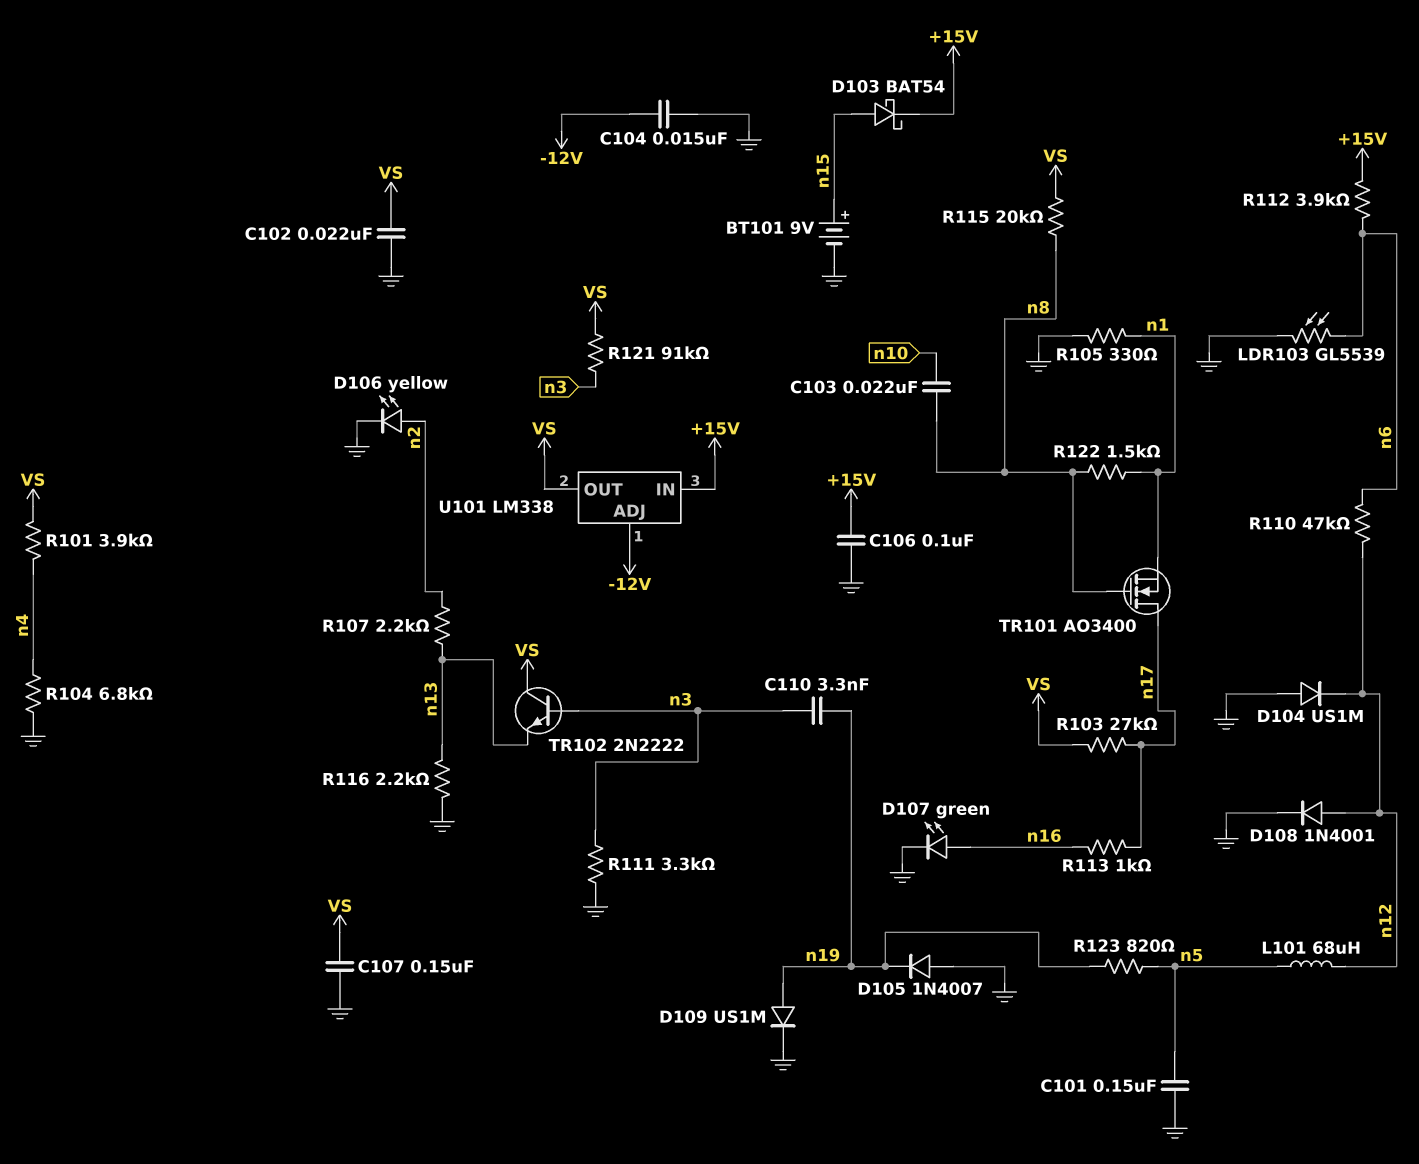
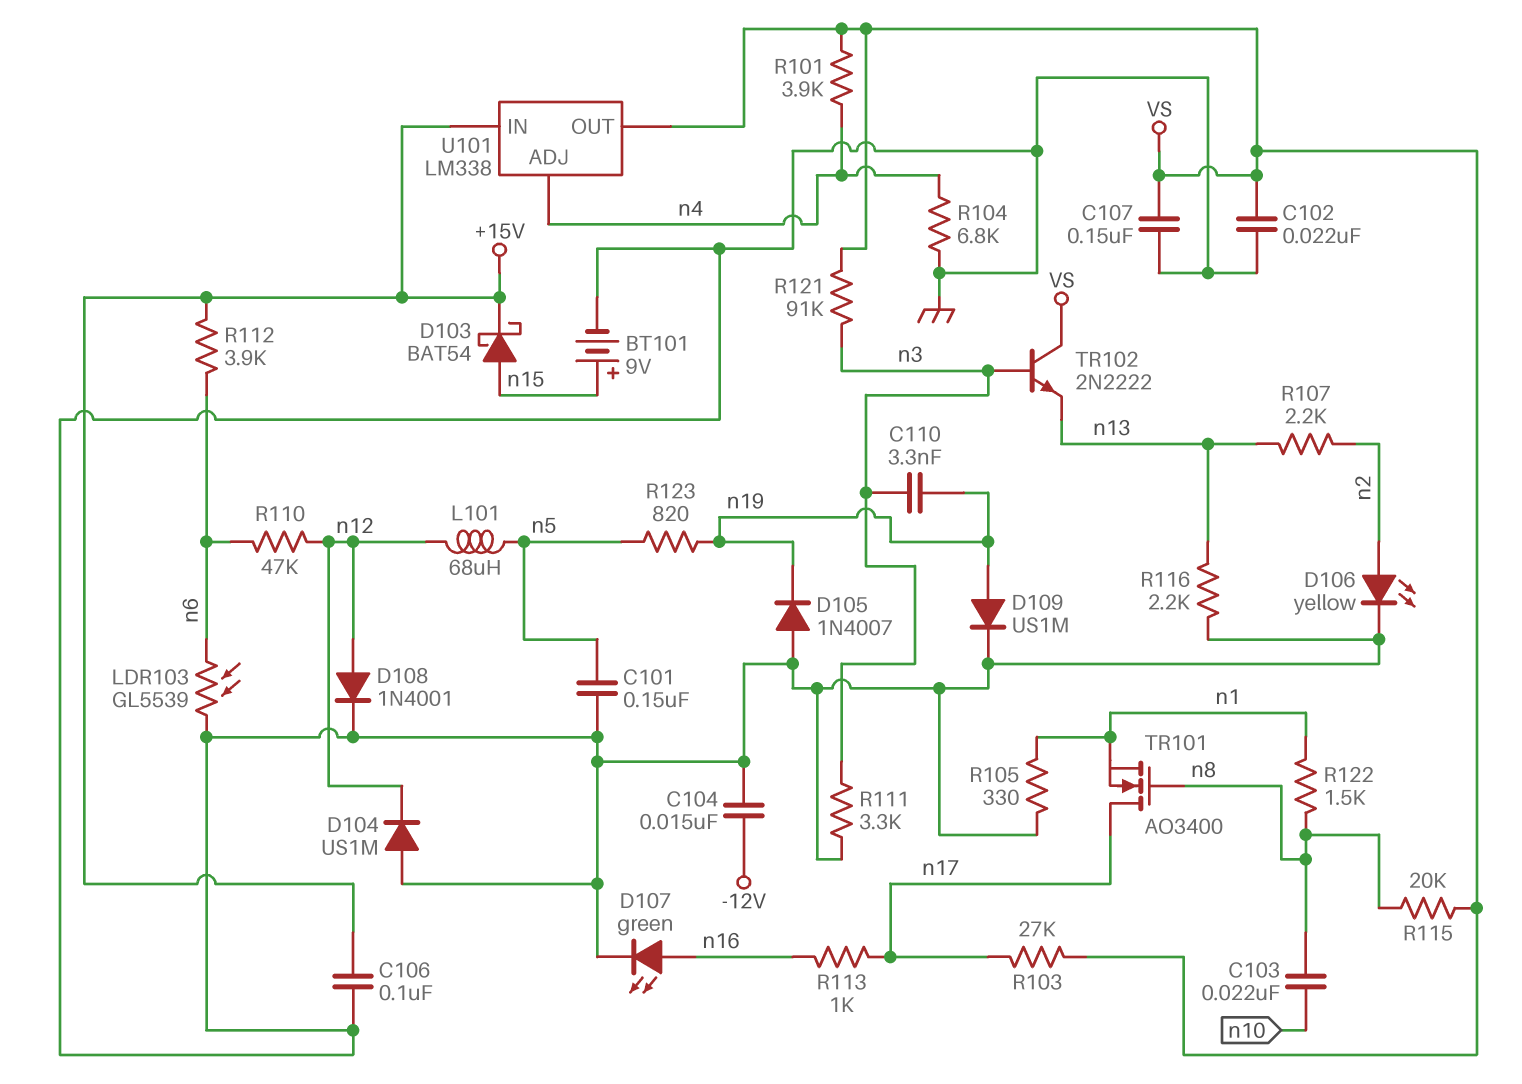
U101 pin ADJ: -12V -> n4

